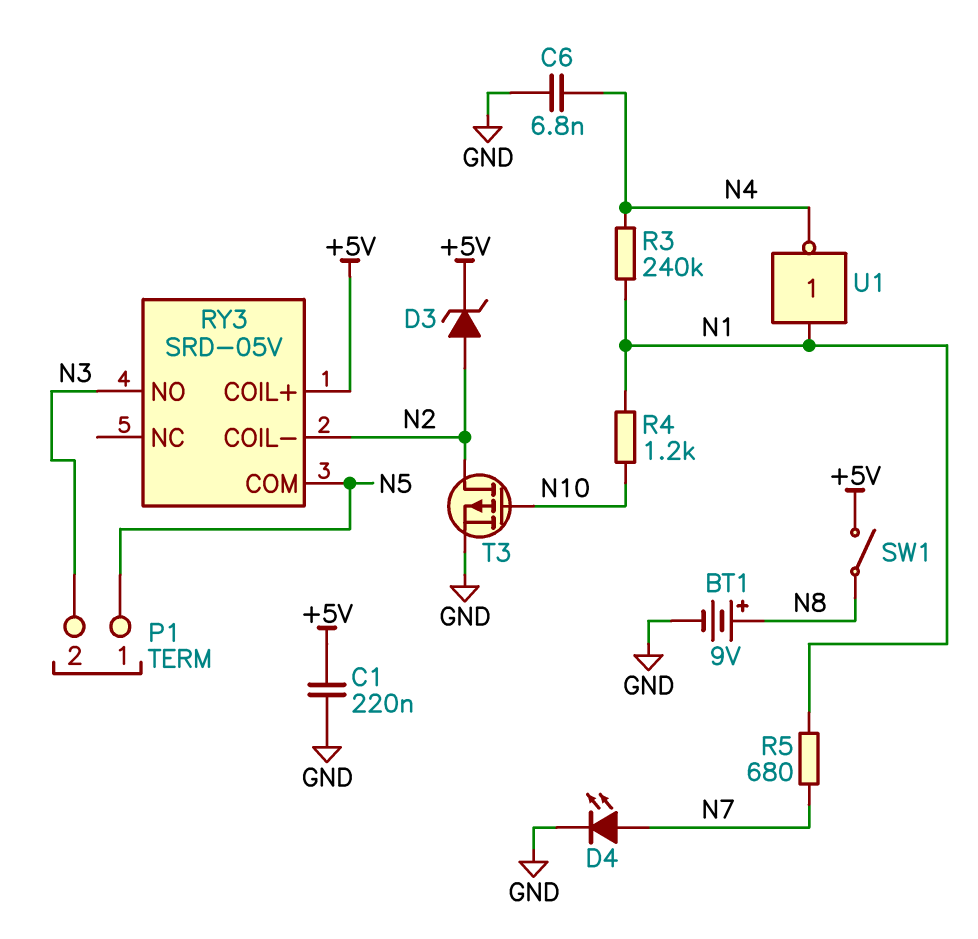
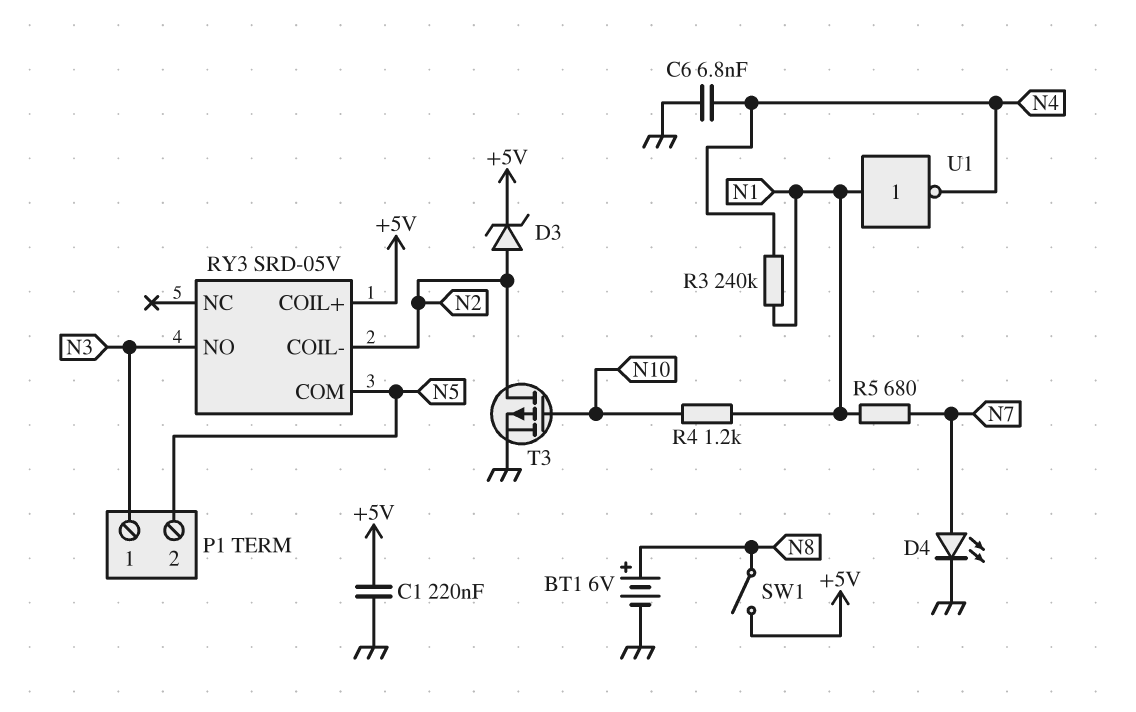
BT1: 9V (plus N8, minus GND) -> 6V (plus N8, minus GND)
P1 pin 1: N5 -> N3
P1 pin 2: N3 -> N5

